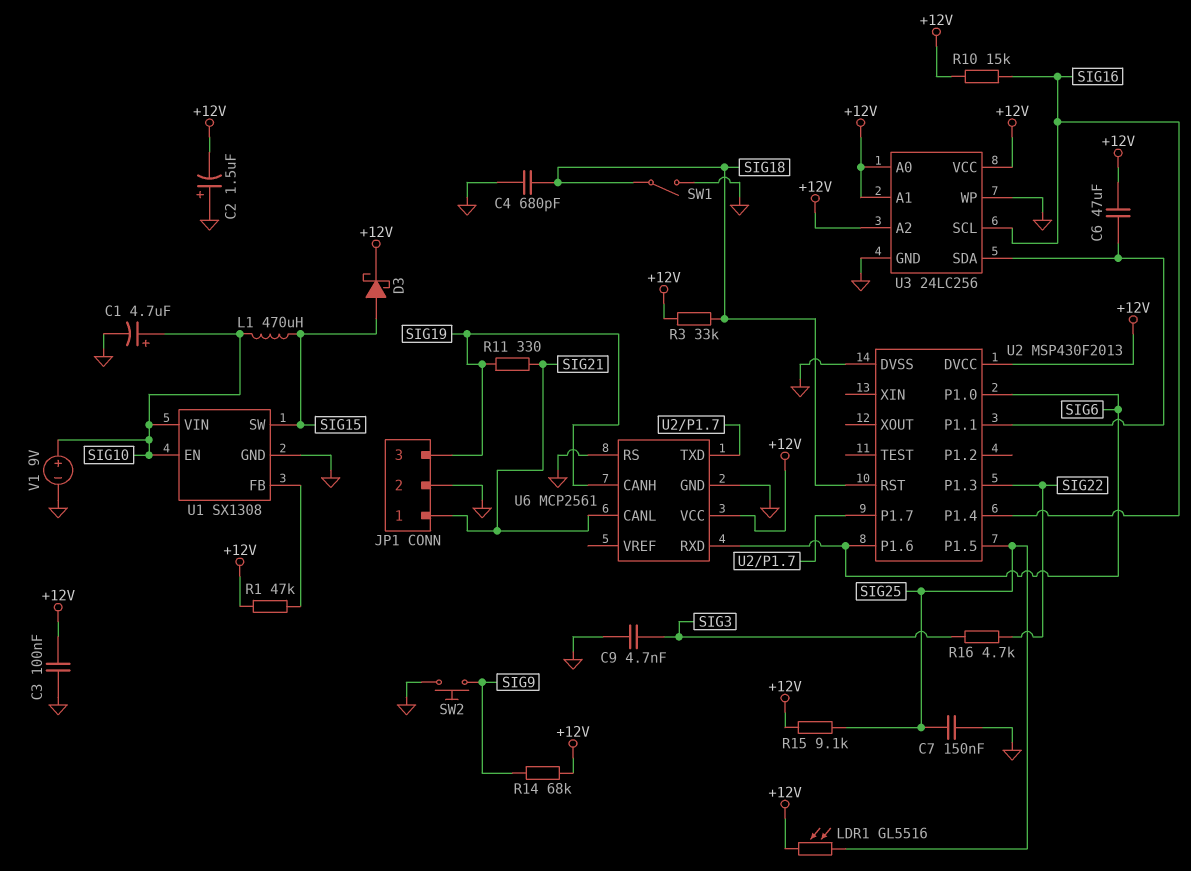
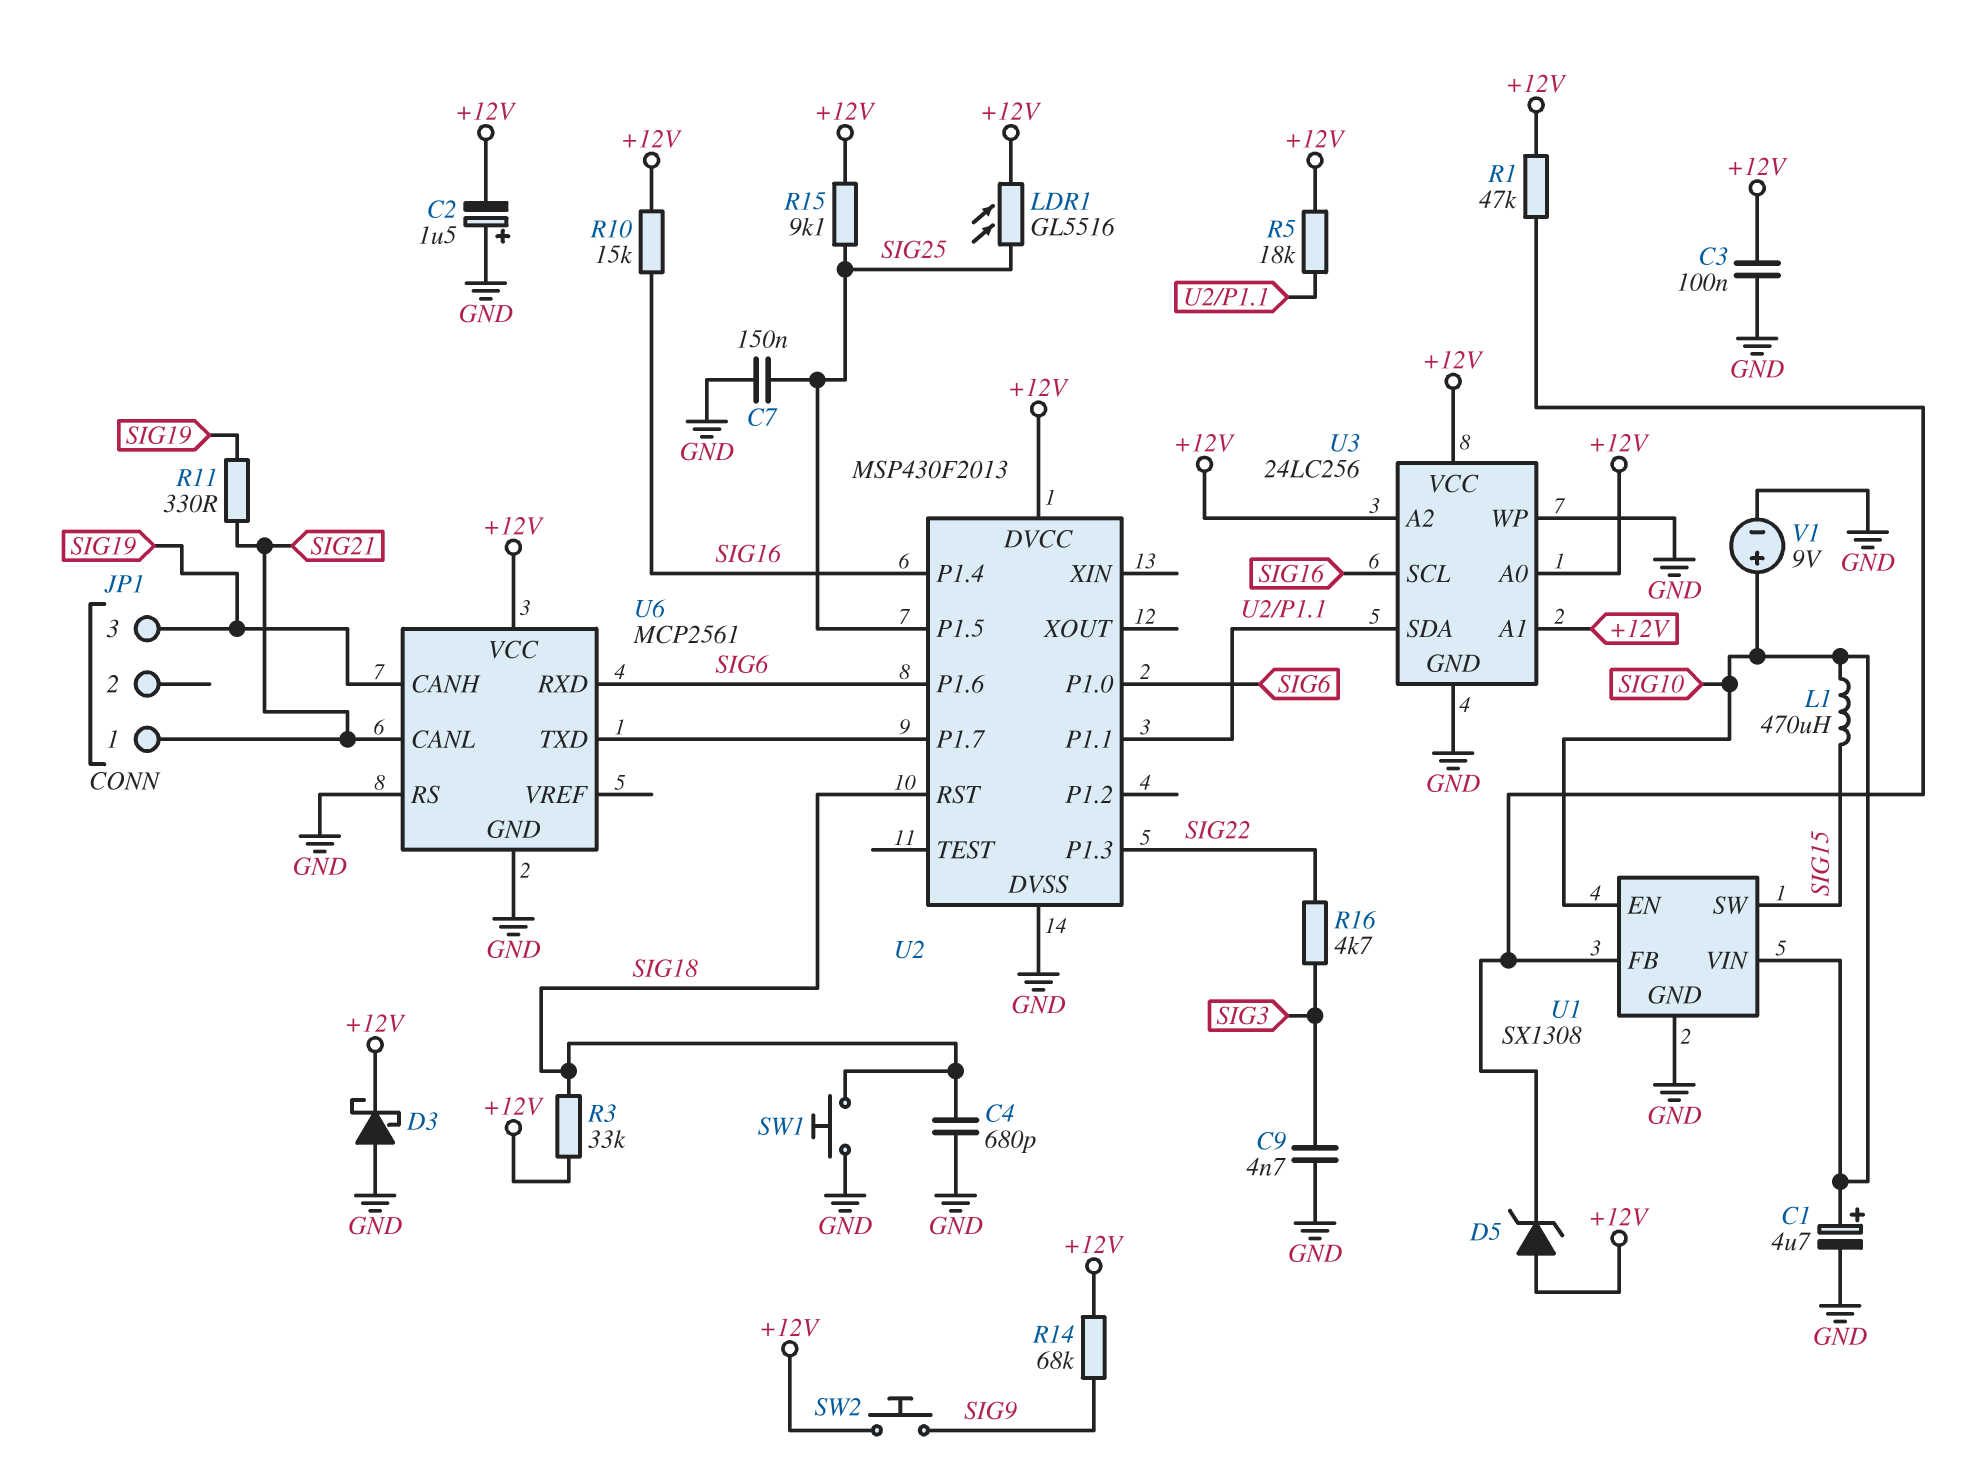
C6: 47uF (+12V, U2/P1.1) -> none
D3: schottky (A SIG15, K +12V) -> schottky (A GND, K +12V)
D5: none -> zener (A +12V, K U1/FB)
JP1 pin 2: GND -> none
R5: none -> 18k (+12V, U2/P1.1)
SW1: switch (GND, SIG18) -> button (GND, SIG18)
SW2: button (GND, SIG9) -> button (+12V, SIG9)

